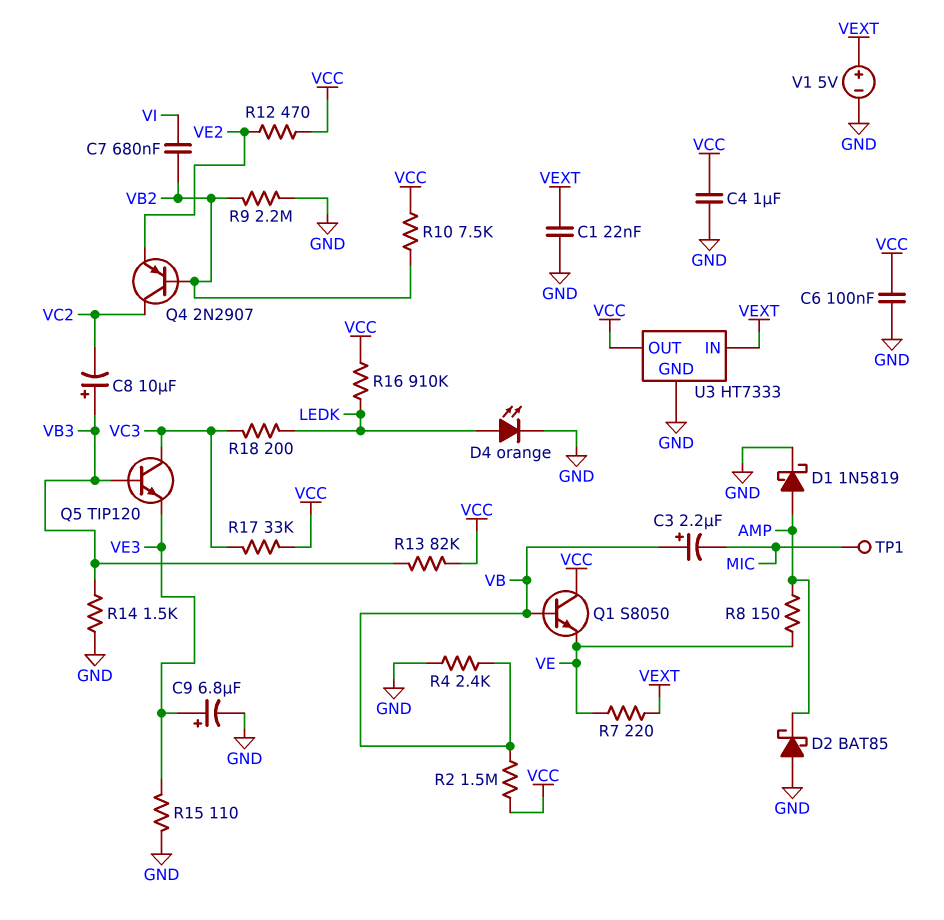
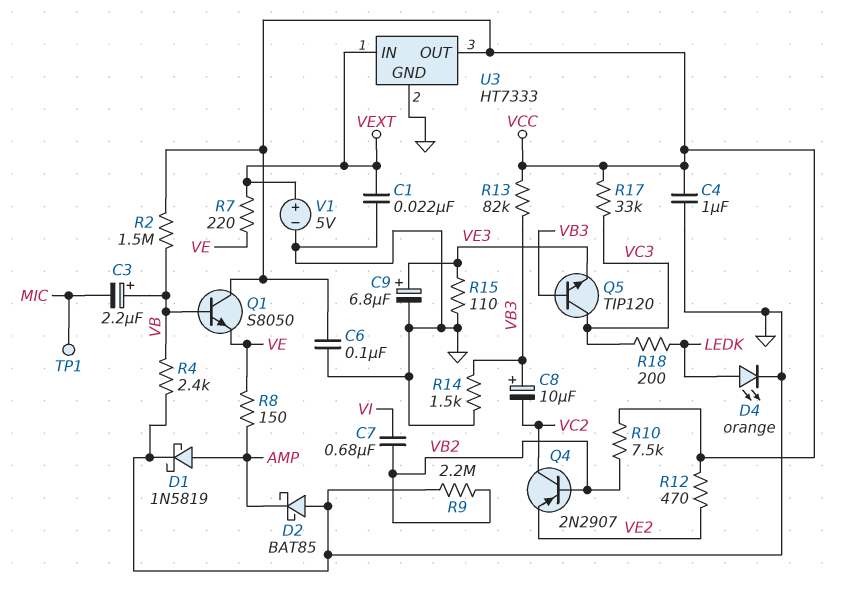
R16: 910k (LEDK, VCC) -> none

